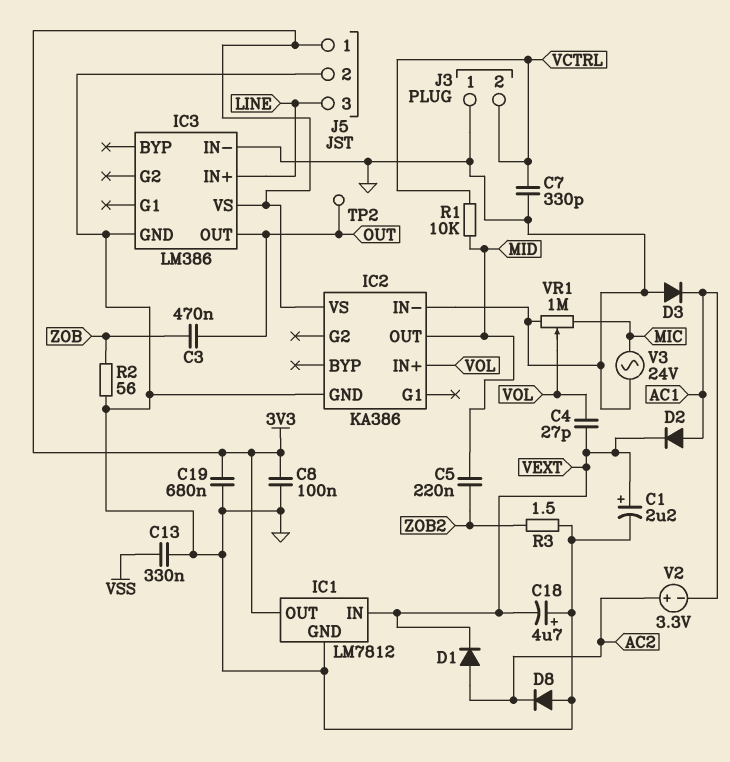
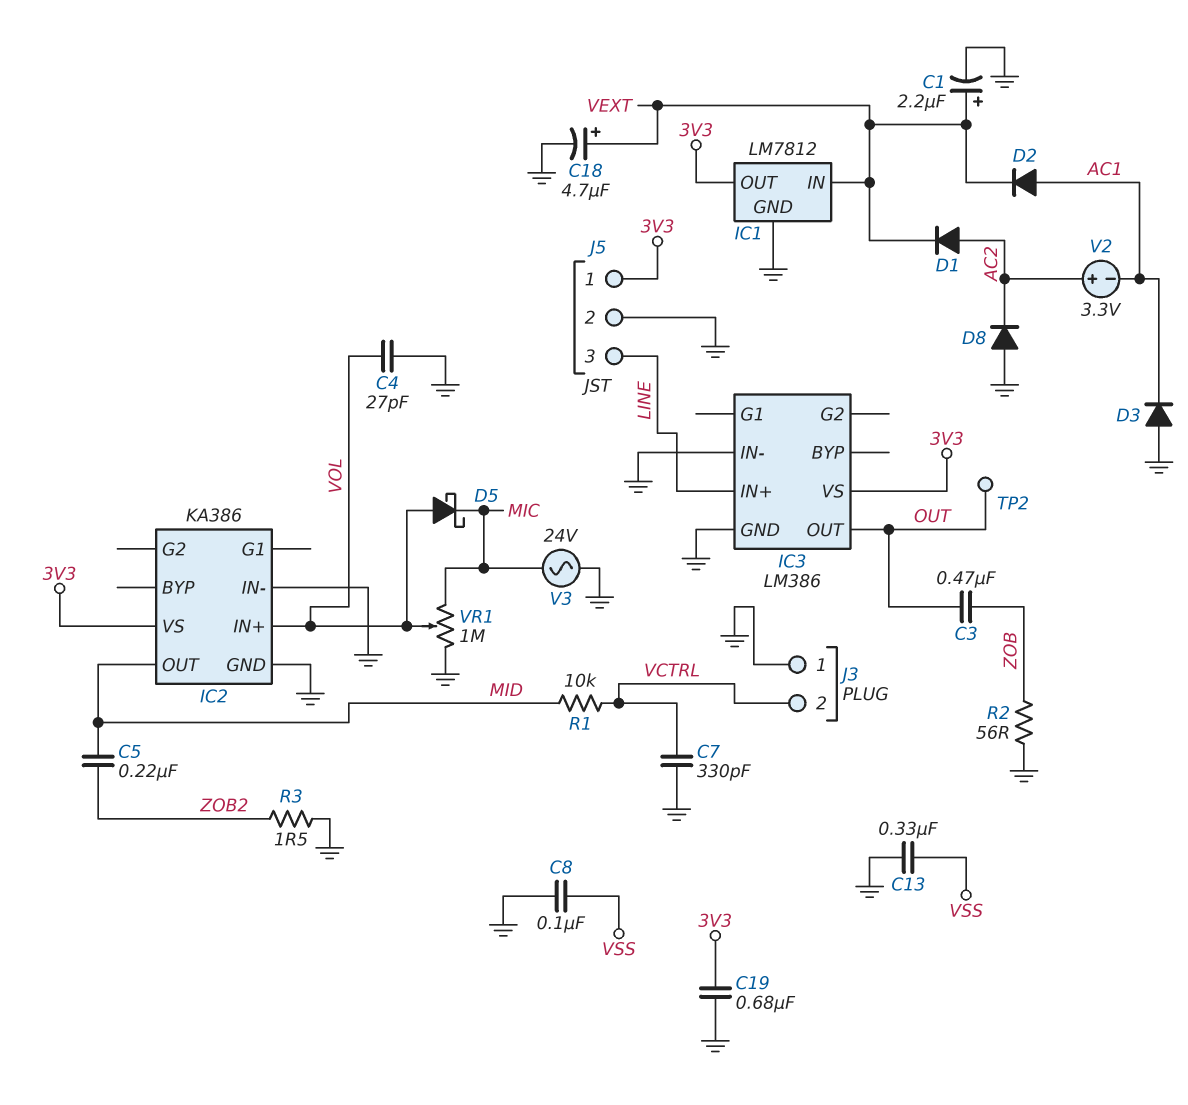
C4: 27pF (VEXT, VOL) -> 27pF (GND, VOL)
C8: 100nF (3V3, GND) -> 100nF (GND, VSS)
C18: 4.7uF (plus GND, minus VEXT) -> 4.7uF (plus VEXT, minus GND)
D5: none -> schottky (A VOL, K MIC)

